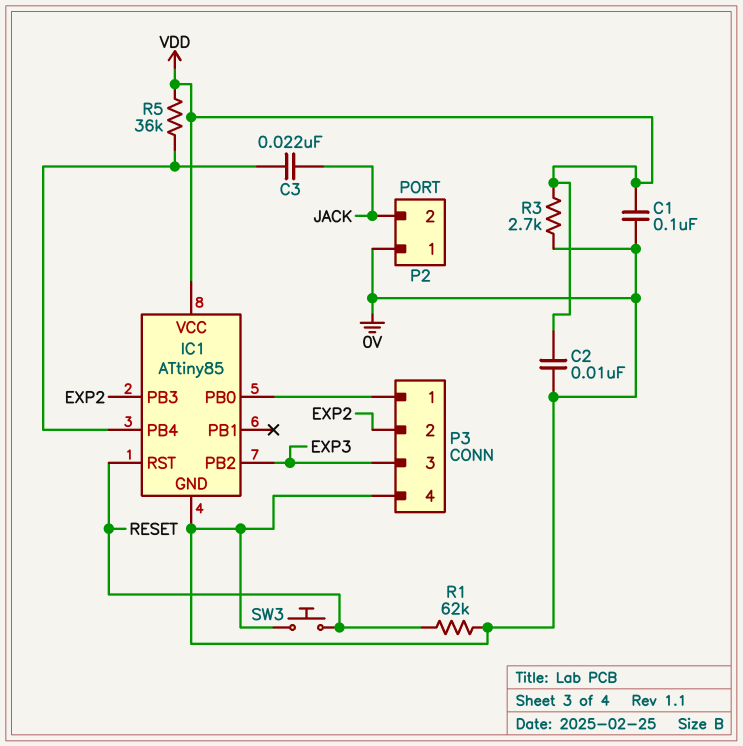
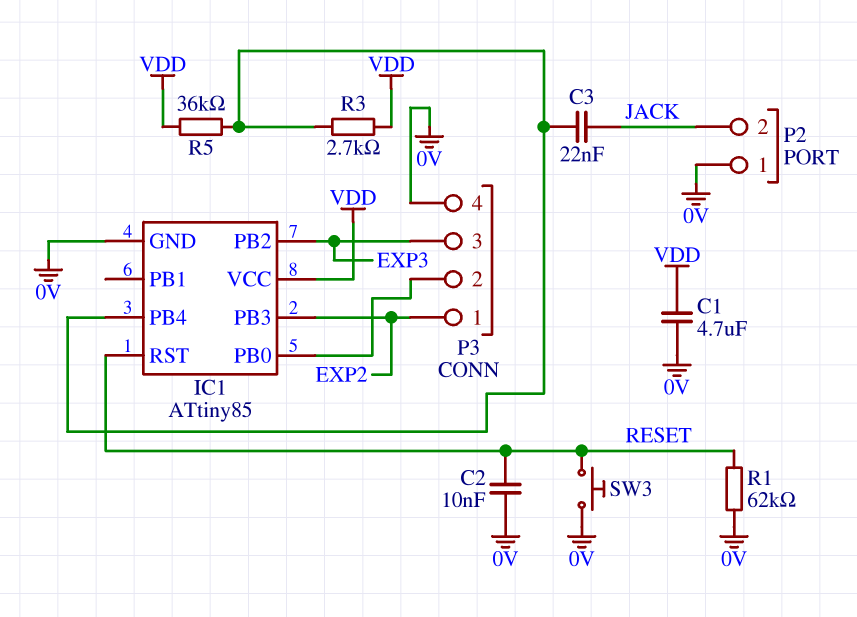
C1: 100nF (0V, VDD) -> 4.7uF (0V, VDD)
C2: 10nF (0V, VDD) -> 10nF (0V, RESET)
P3 pin 1: IC1/PB0 -> EXP2
P3 pin 2: EXP2 -> IC1/PB0
R3: 2.7k (0V, VDD) -> 2.7k (IC1/PB4, VDD)

